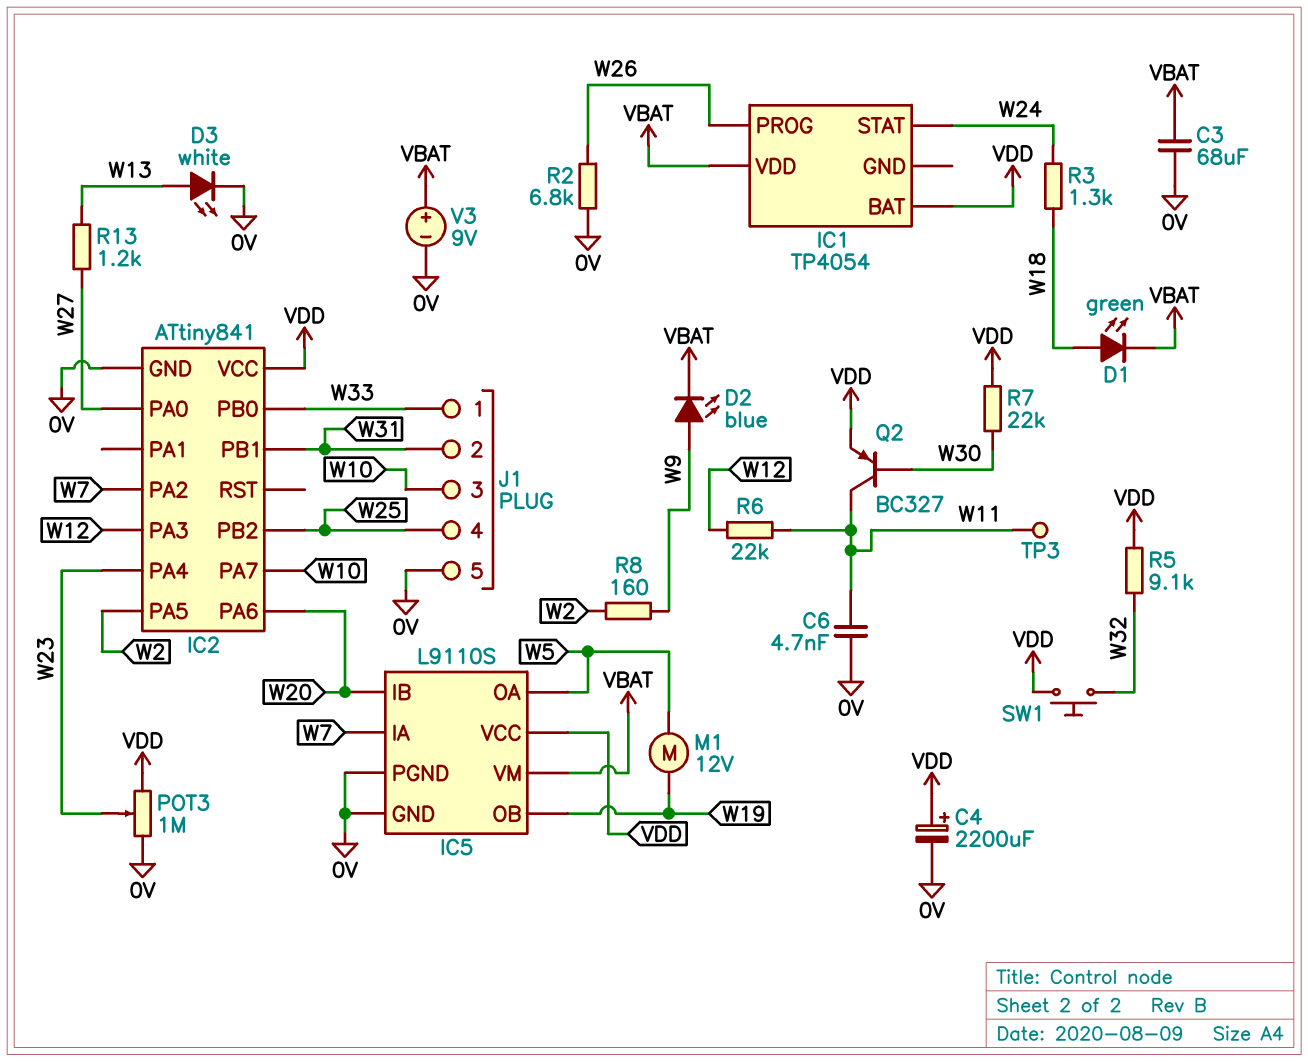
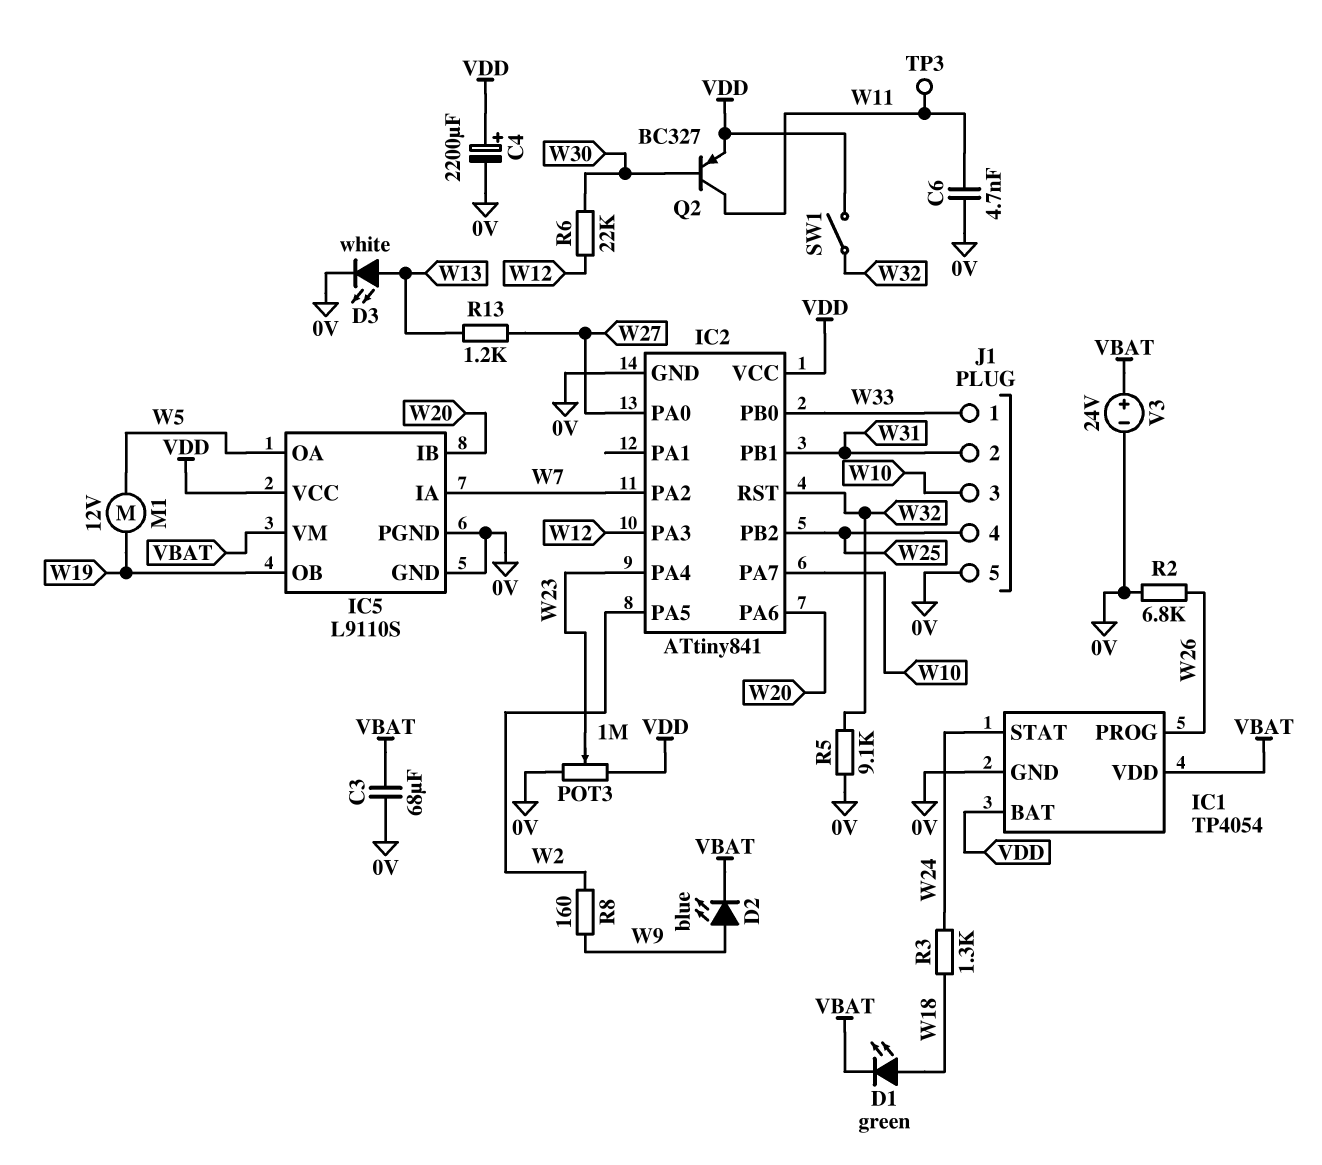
IC1 pin GND: none -> 0V
IC2 pin RST: none -> W32
R5: 9.1k (VDD, W32) -> 9.1k (0V, W32)
R6: 22k (W11, W12) -> 22k (W12, W30)
R7: 22k (VDD, W30) -> none
SW1: button (VDD, W32) -> switch (VDD, W32)
V3: 9V (plus VBAT, minus 0V) -> 24V (plus VBAT, minus 0V)

